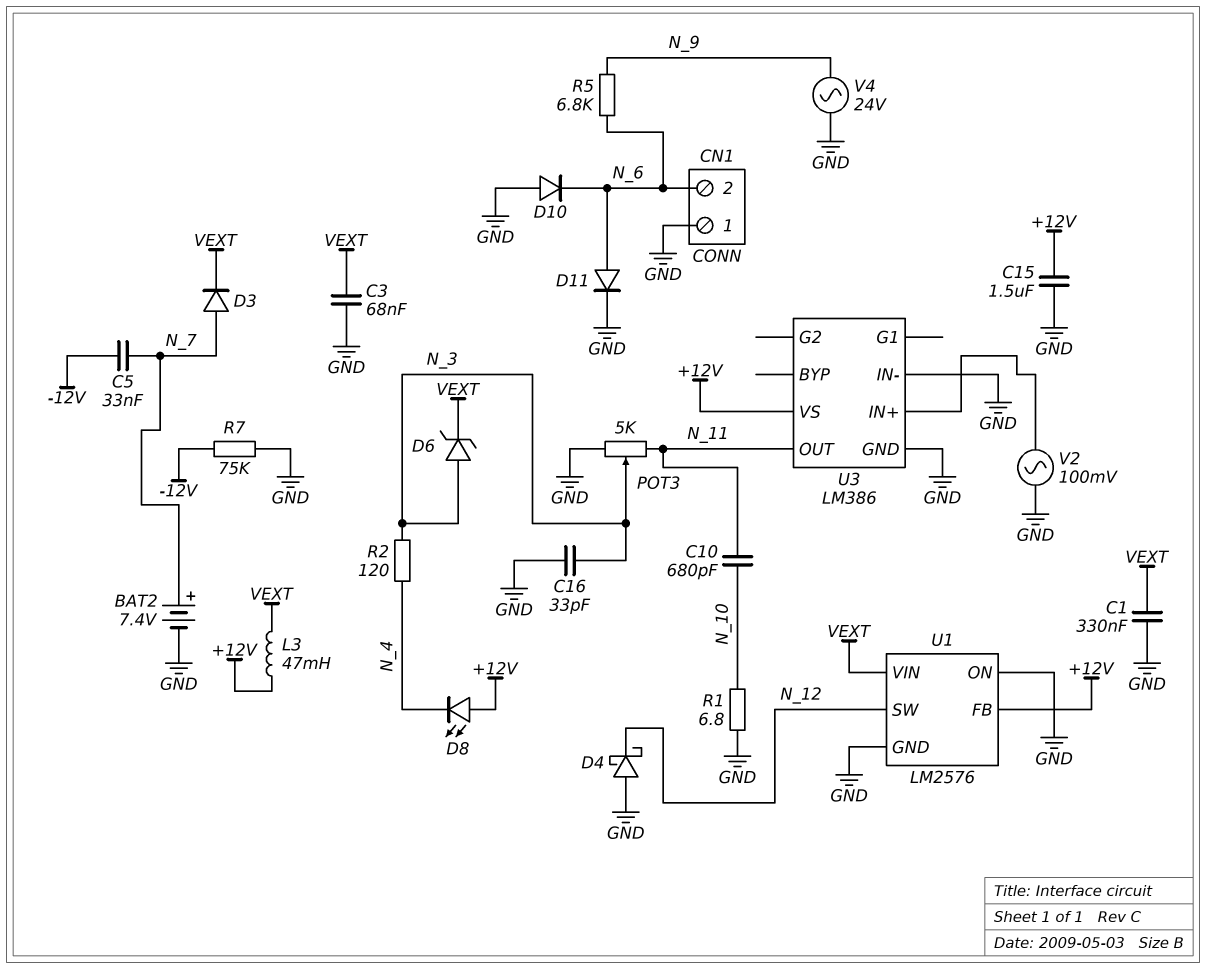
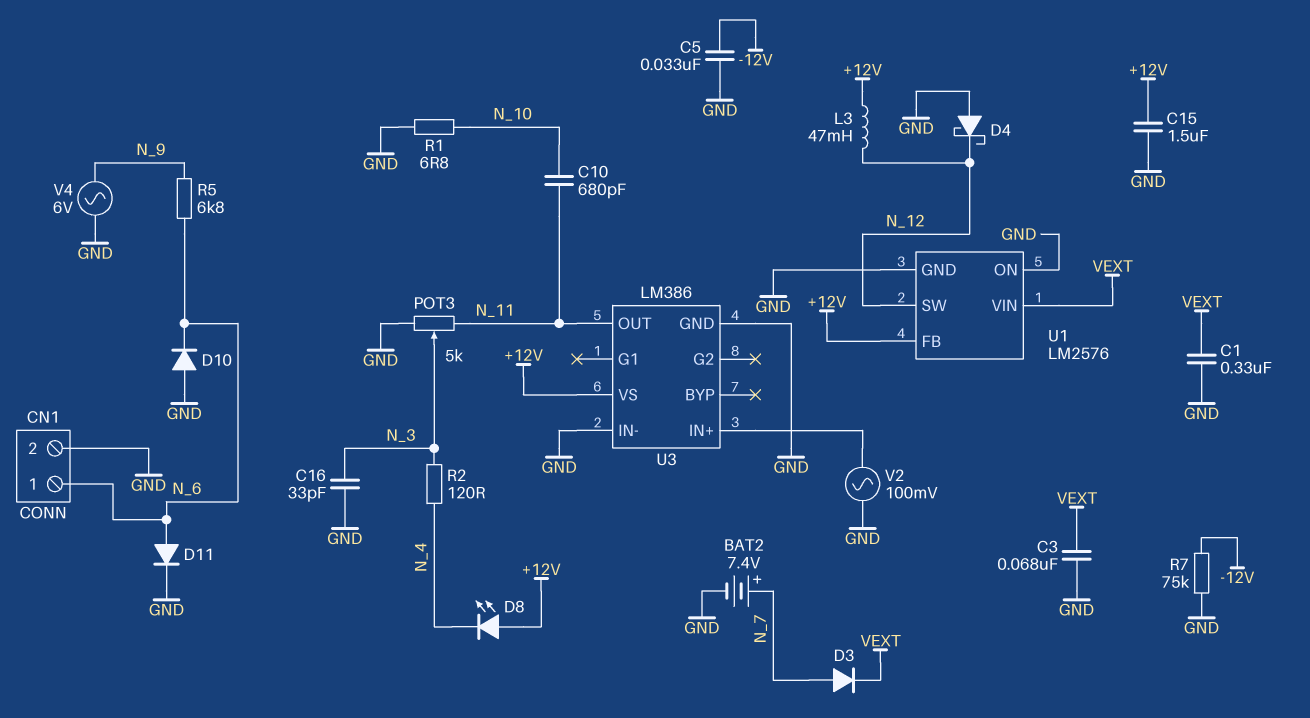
C5: 33nF (-12V, N_7) -> 33nF (-12V, GND)
CN1 pin 1: GND -> N_6
CN1 pin 2: N_6 -> GND
D6: zener (A N_3, K VEXT) -> none
L3: 47mH (+12V, VEXT) -> 47mH (+12V, N_12)
V4: AC 24V (GND, N_9) -> AC 6V (GND, N_9)

